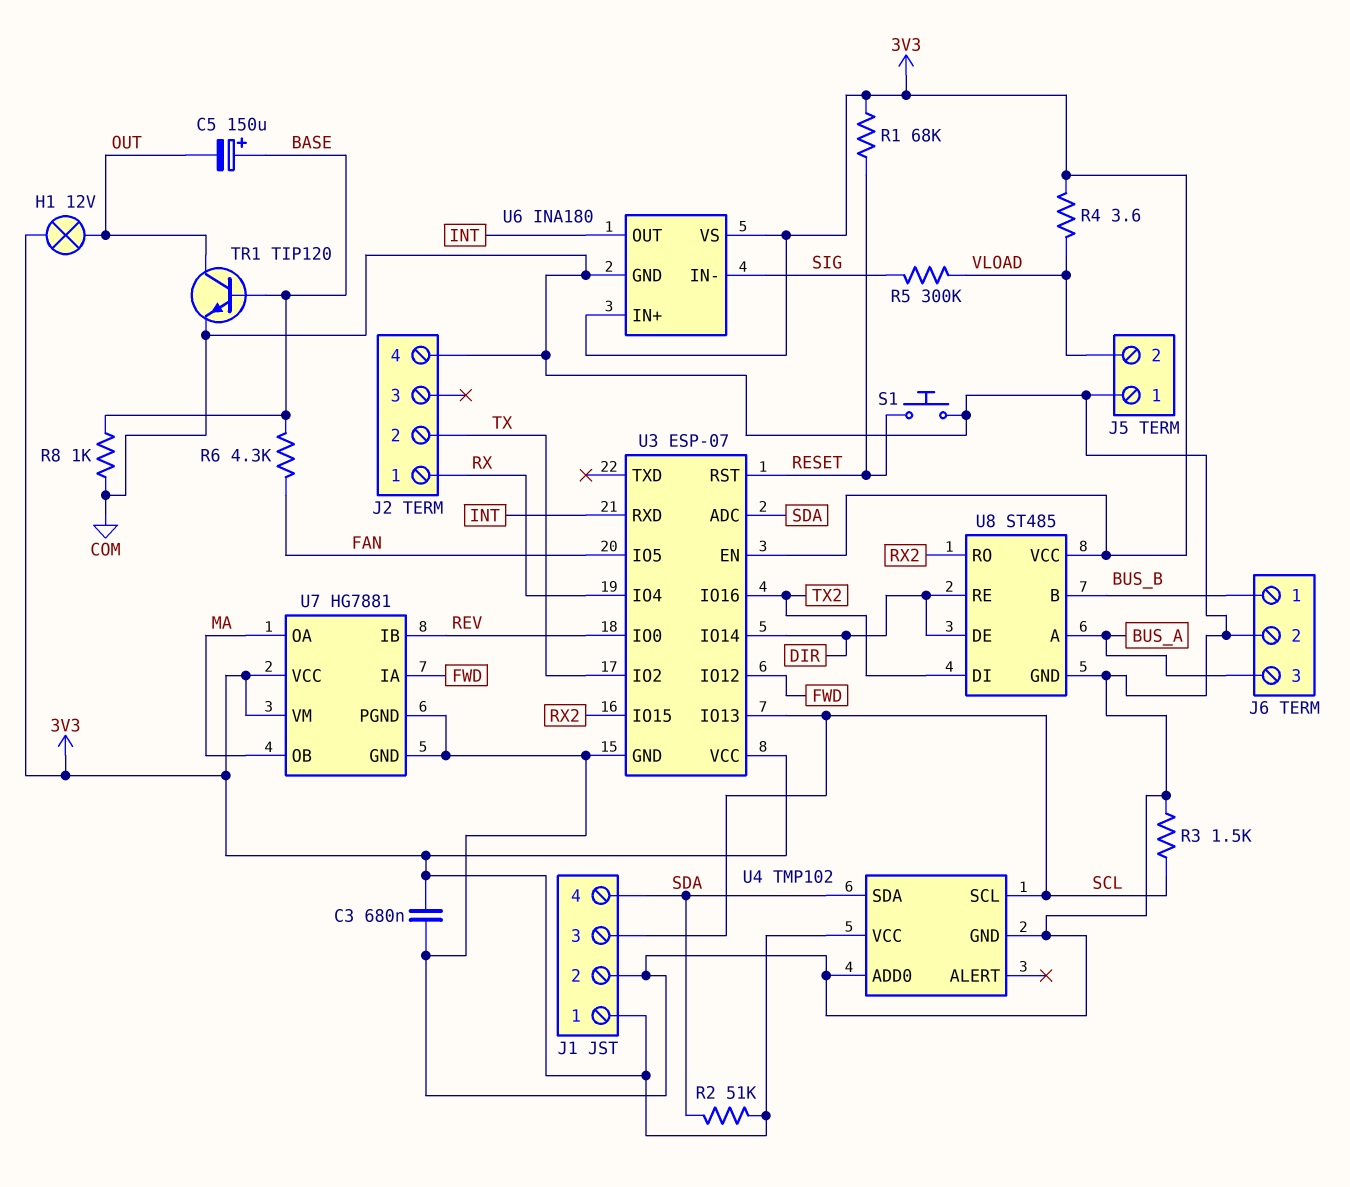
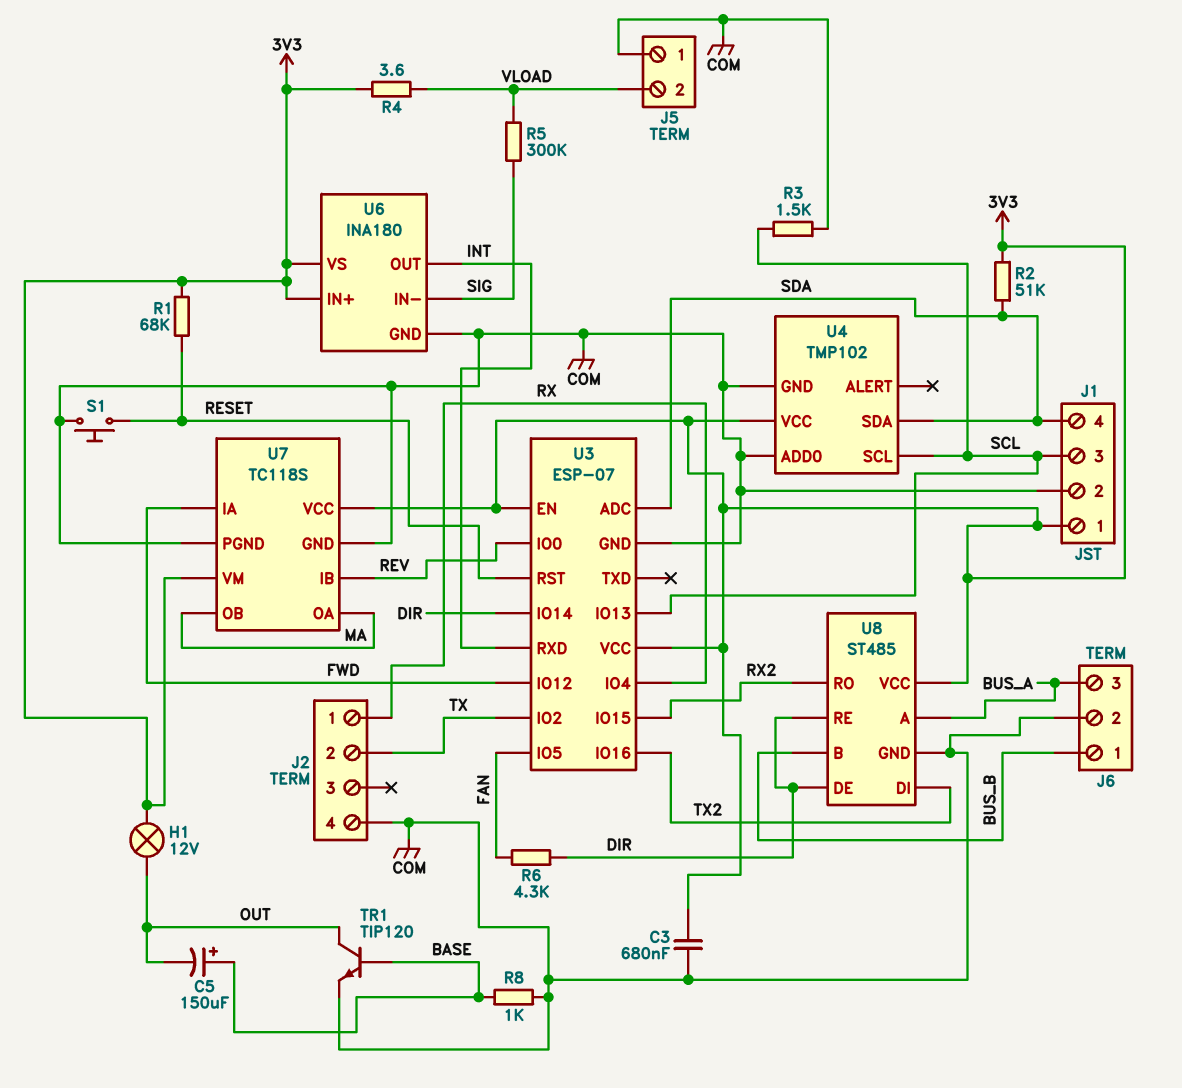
R6: 4.3k (BASE, FAN) -> 4.3k (DIR, FAN)
U7: HG7881 -> TC118S

